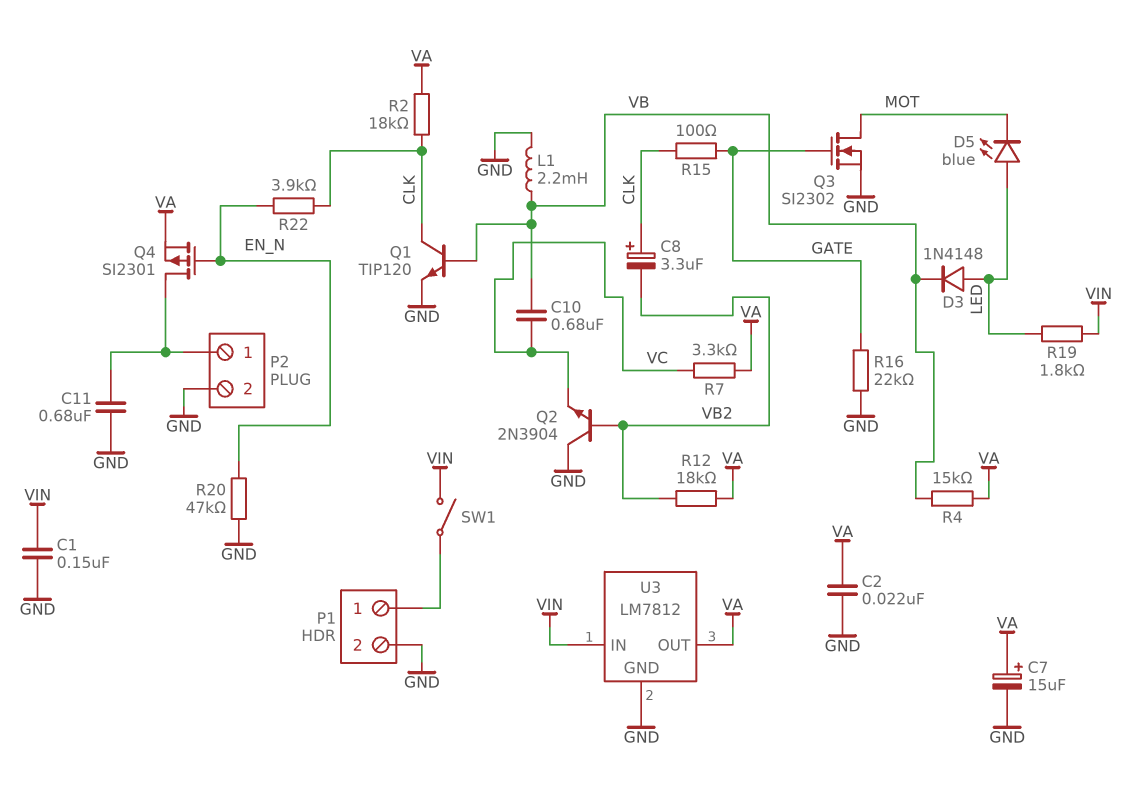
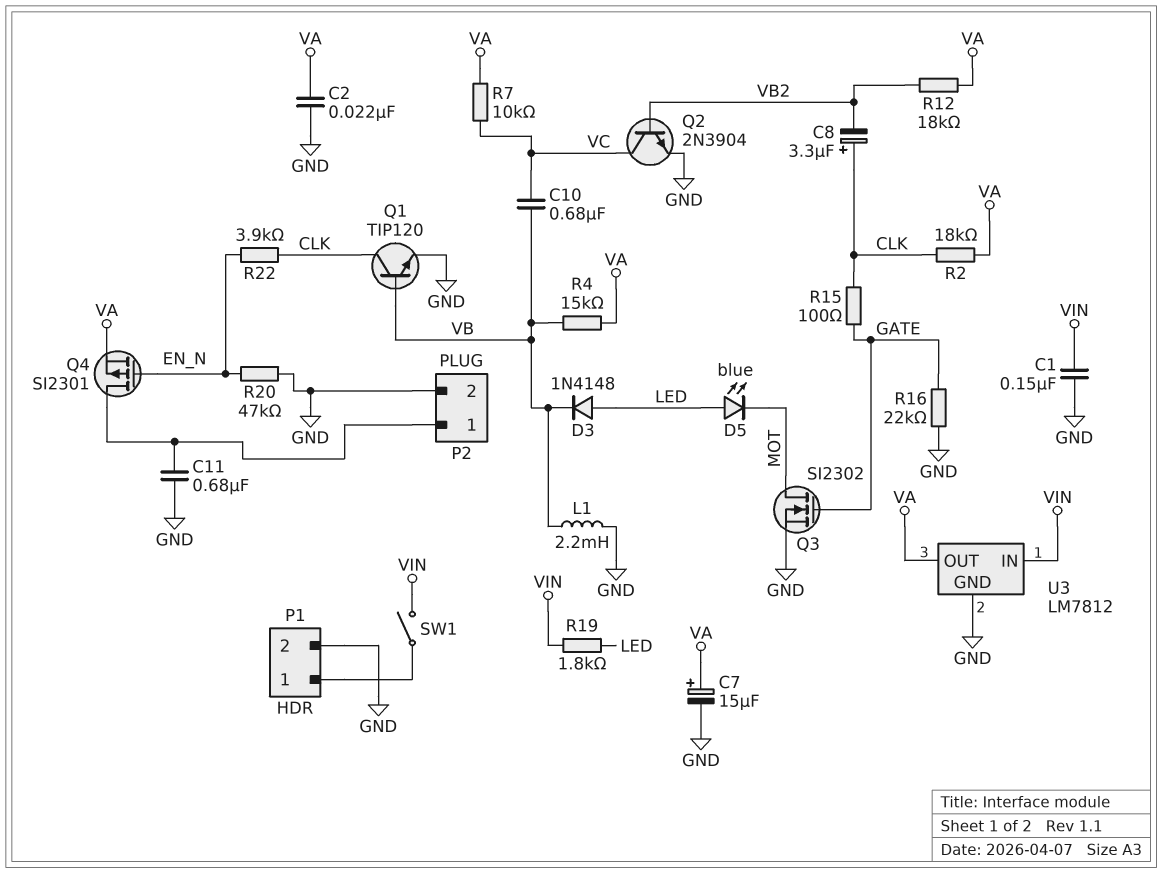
Q2: NPN 2N3904 (B VB2, C GND, E VC) -> NPN 2N3904 (B VB2, C VC, E GND)
R7: 3.3k (VA, VC) -> 10k (VA, VC)

